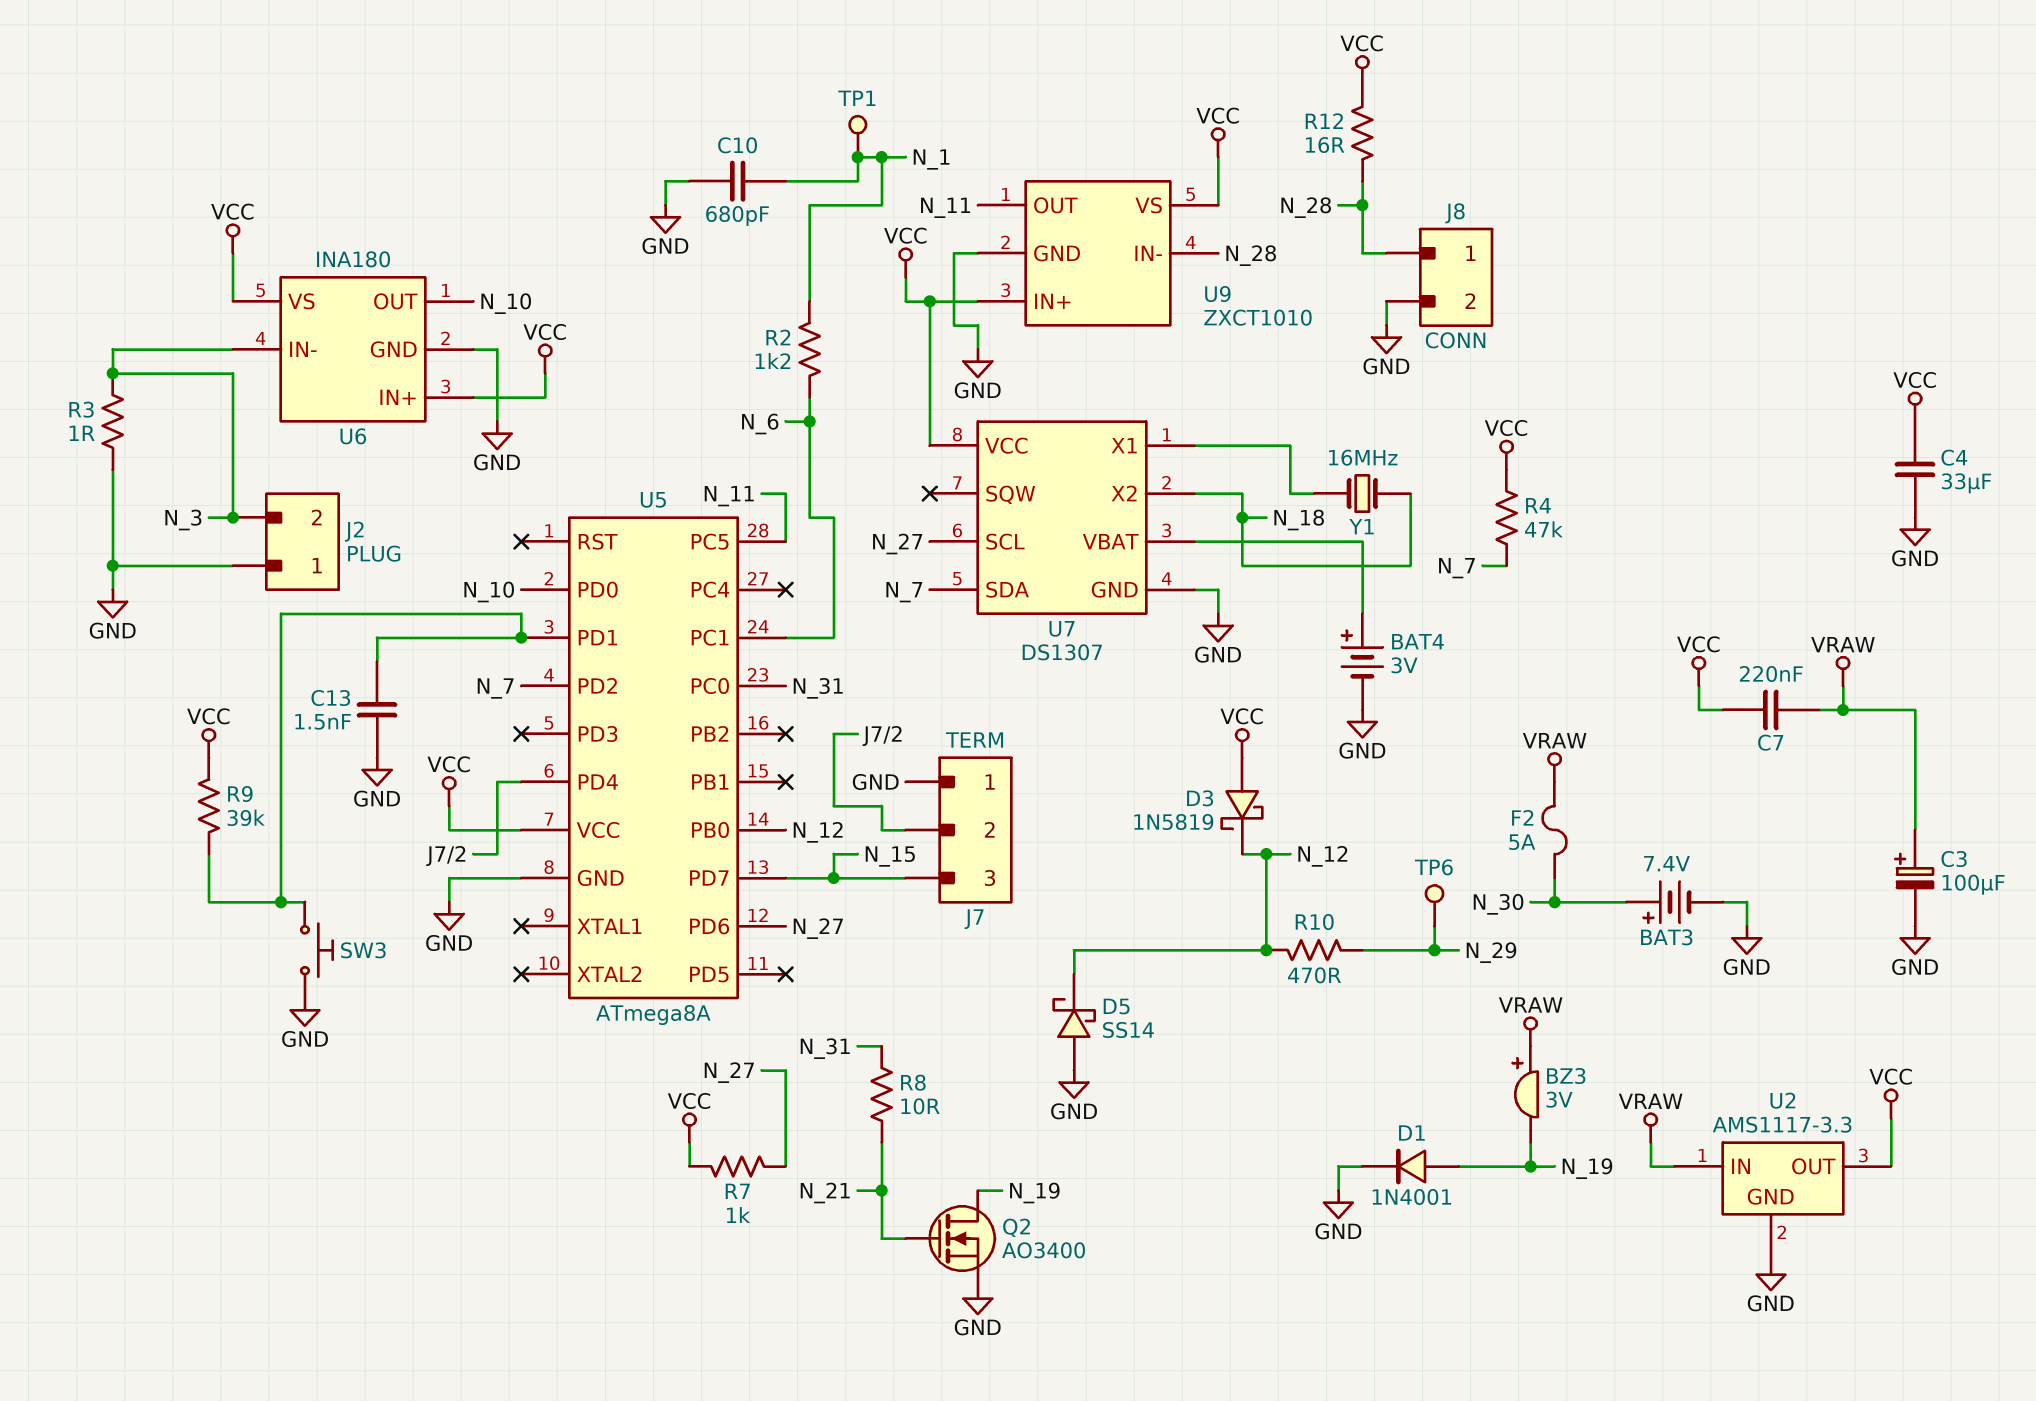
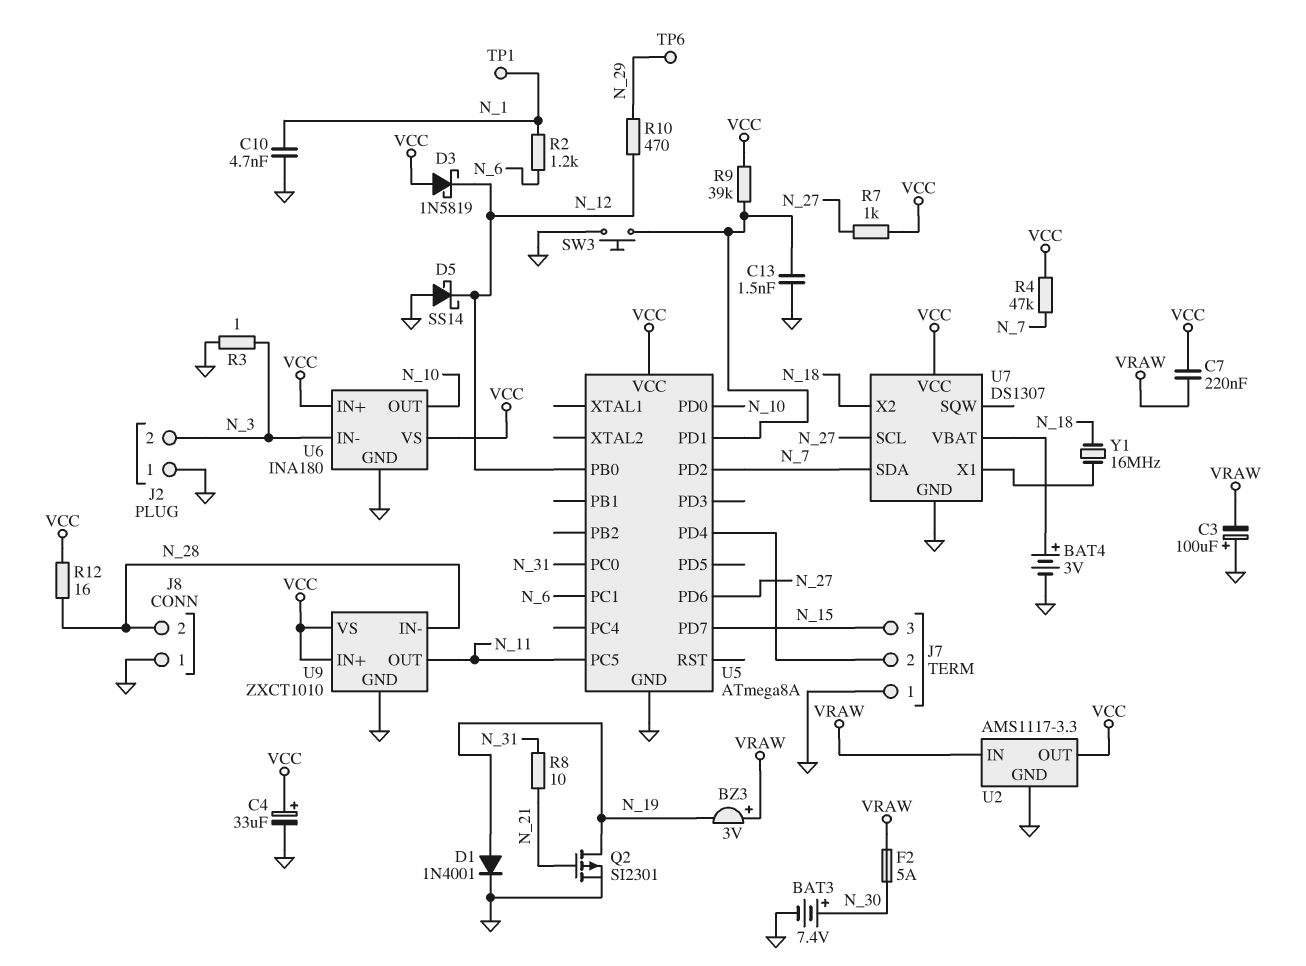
C3: 100uF (plus VRAW, minus GND) -> 100uF (plus GND, minus VRAW)
C4: 33uF (GND, VCC) -> 33uF (plus VCC, minus GND)
C10: 680pF (GND, N_1) -> 4.7nF (GND, N_1)
J8 pin 1: N_28 -> GND
J8 pin 2: GND -> N_28
Q2: NMOS AO3400 (G N_21, D N_19, S GND) -> PMOS SI2301 (G N_21, D N_19, S GND)

